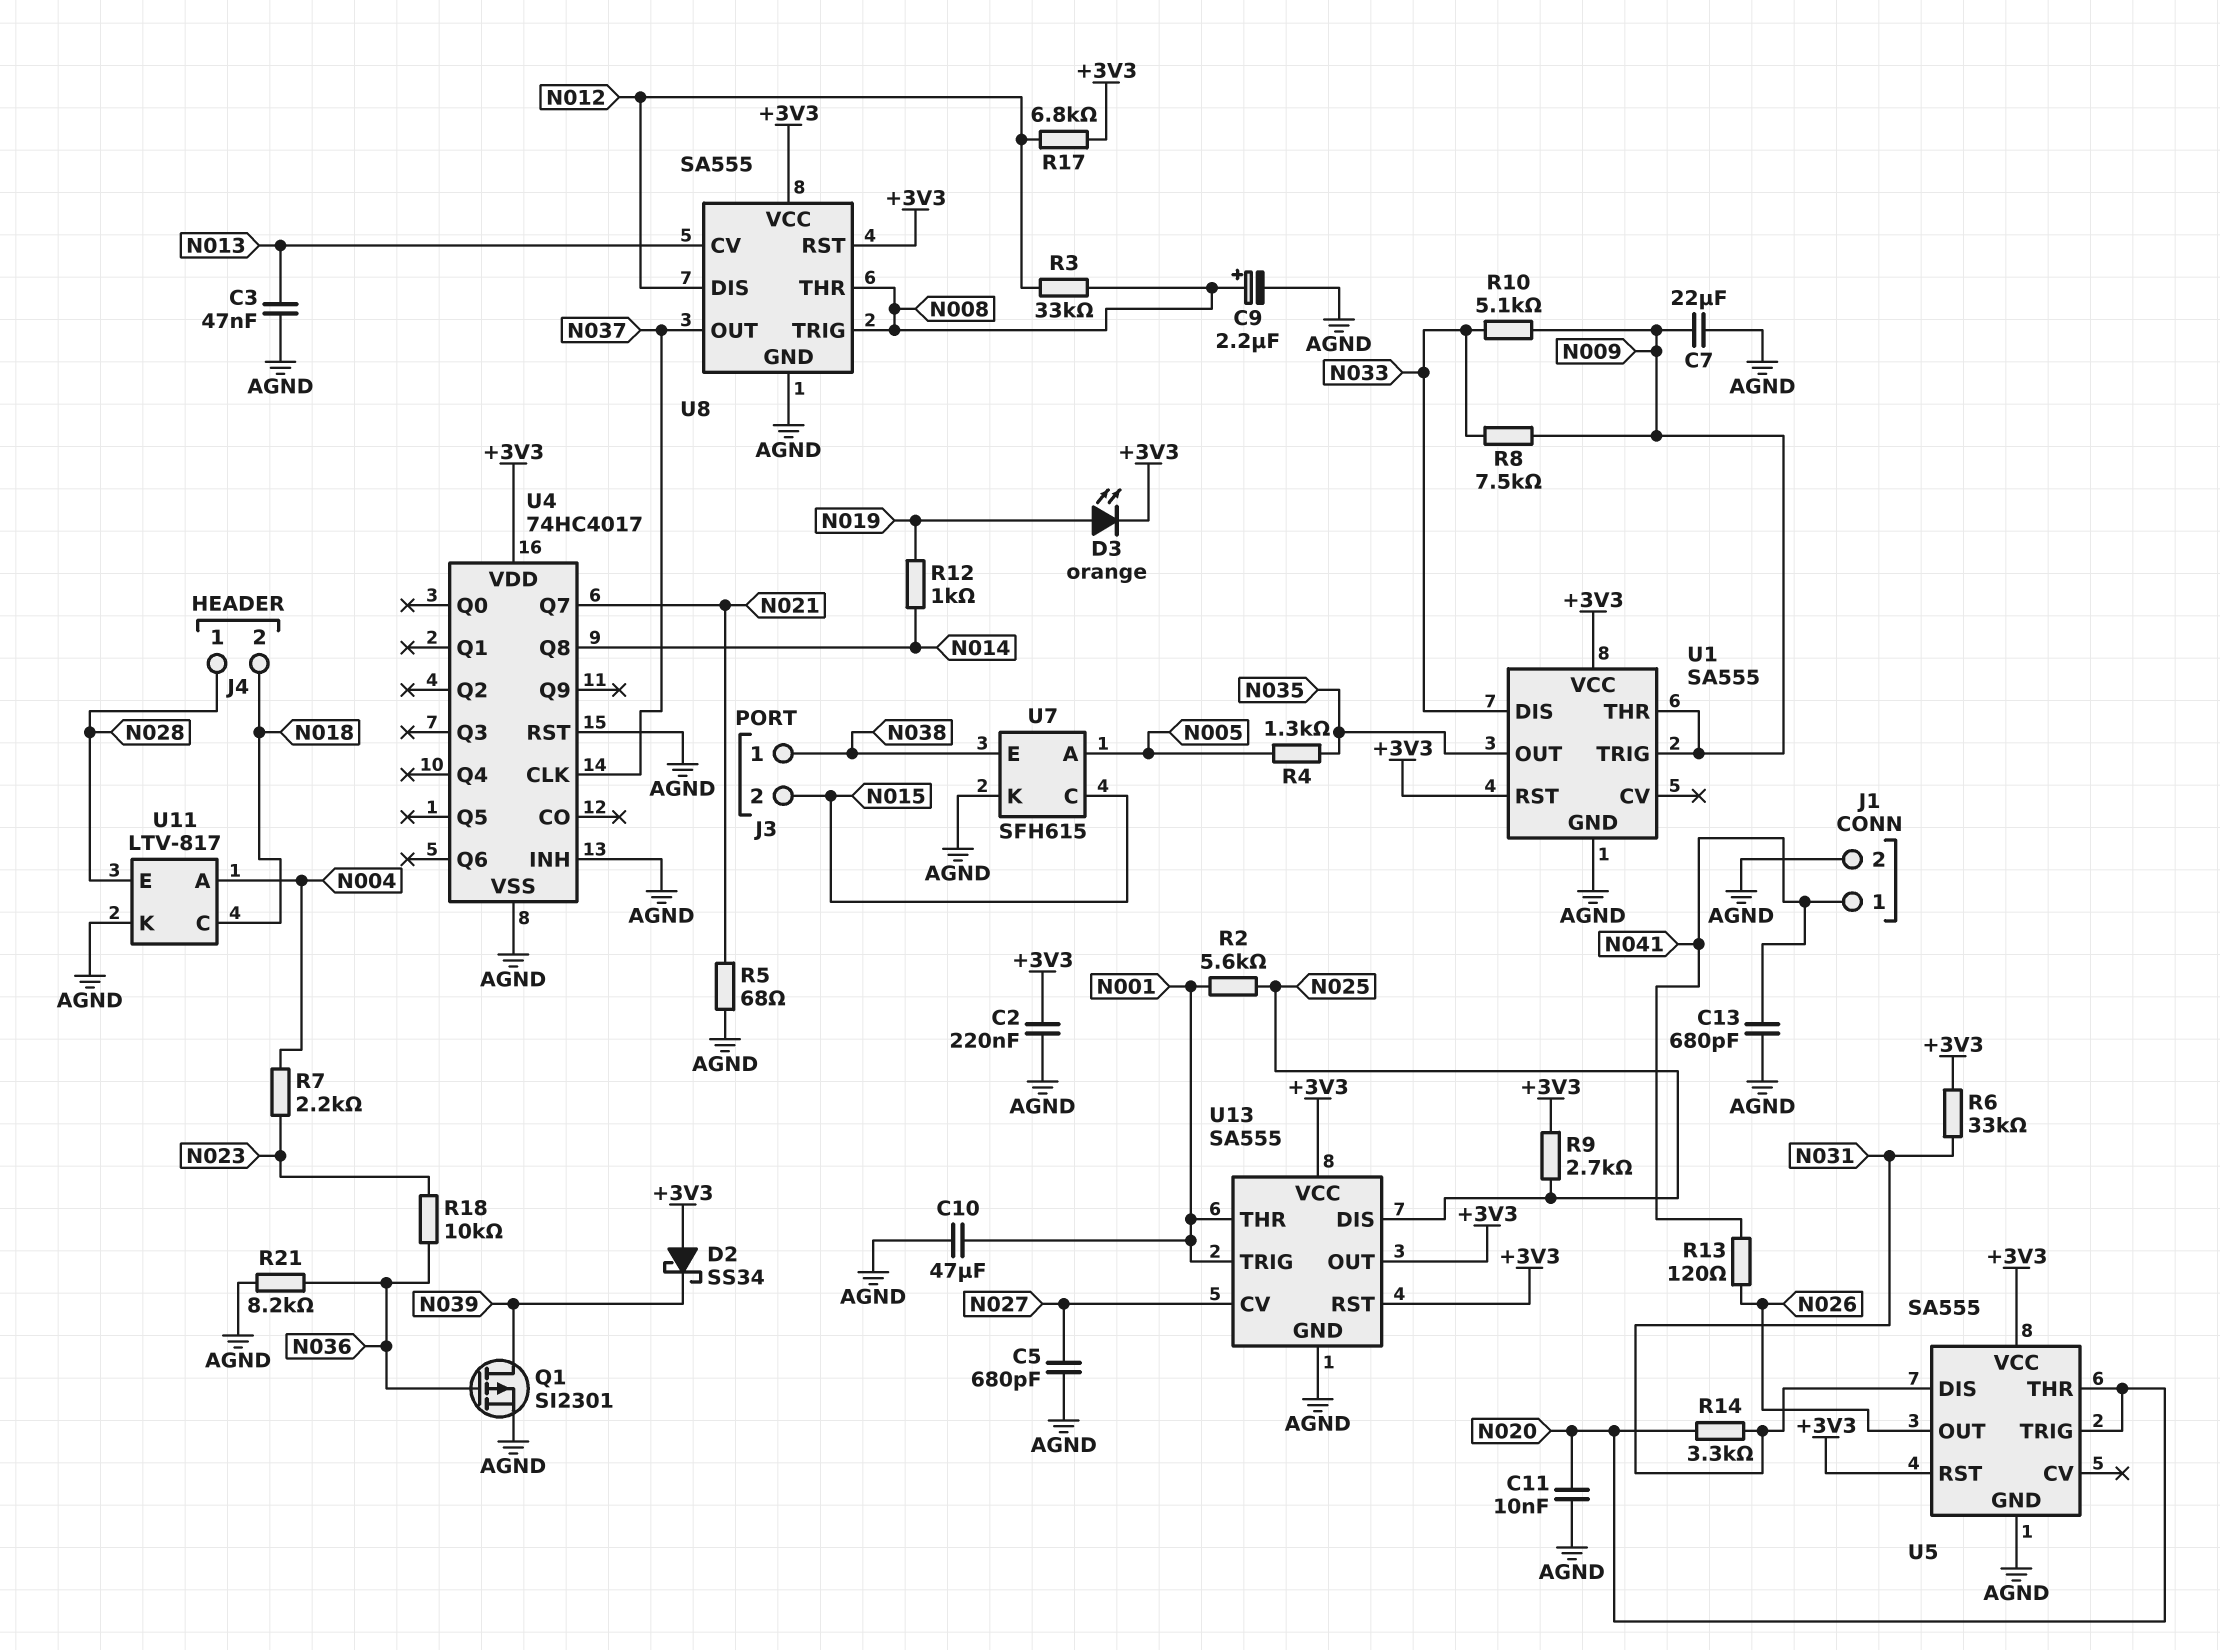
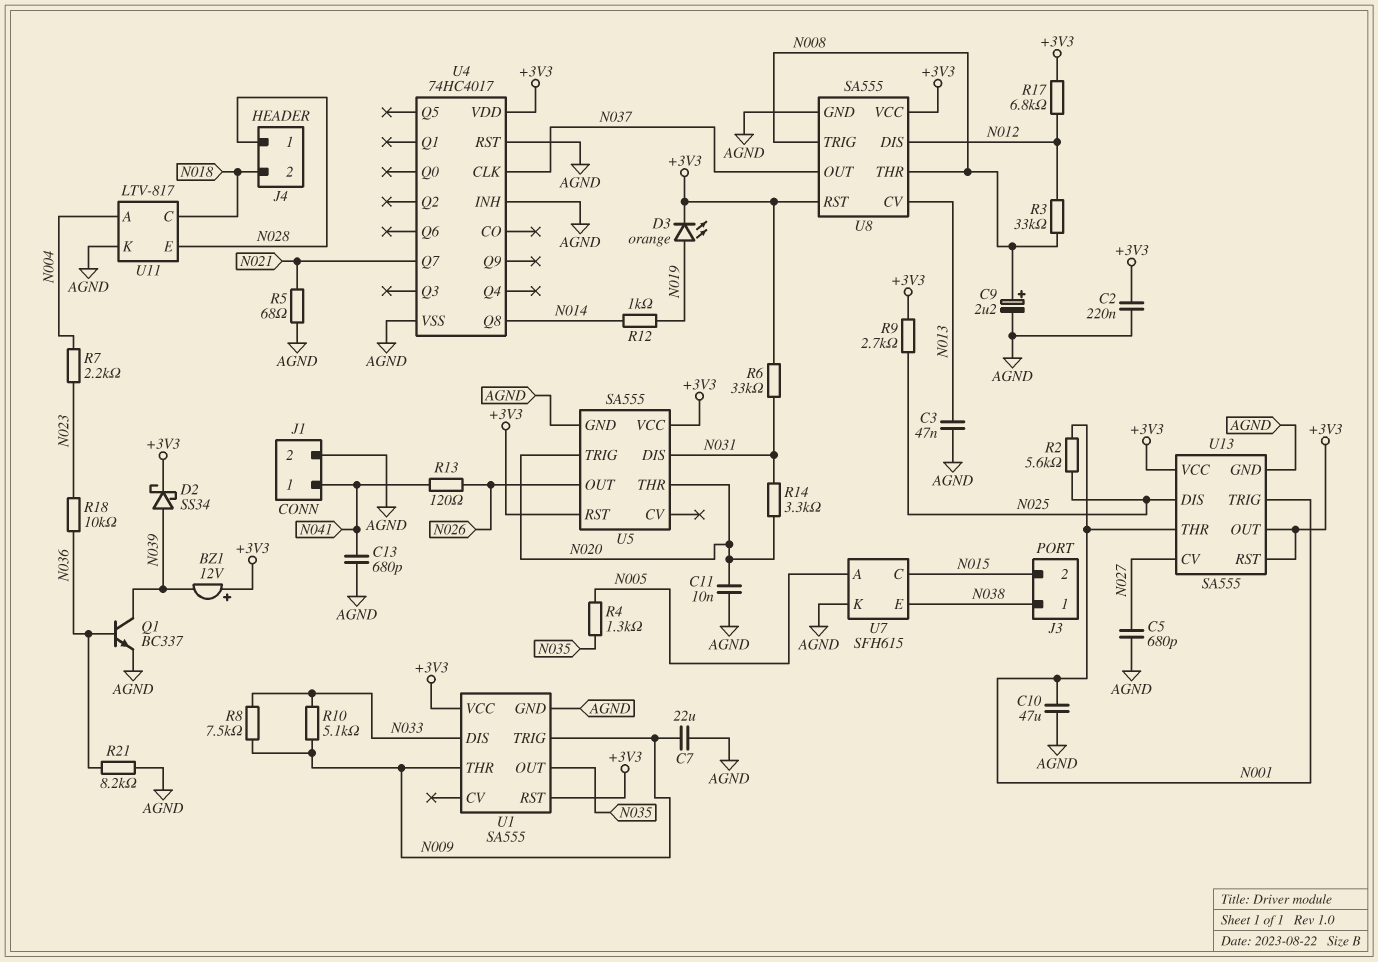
BZ1: none -> buzzer 12V (plus +3V3, minus N039)
D2: schottky SS34 (A +3V3, K N039) -> schottky SS34 (A N039, K +3V3)
Q1: PMOS SI2301 (G N036, D N039, S AGND) -> NPN BC337 (B N036, C N039, E AGND)

